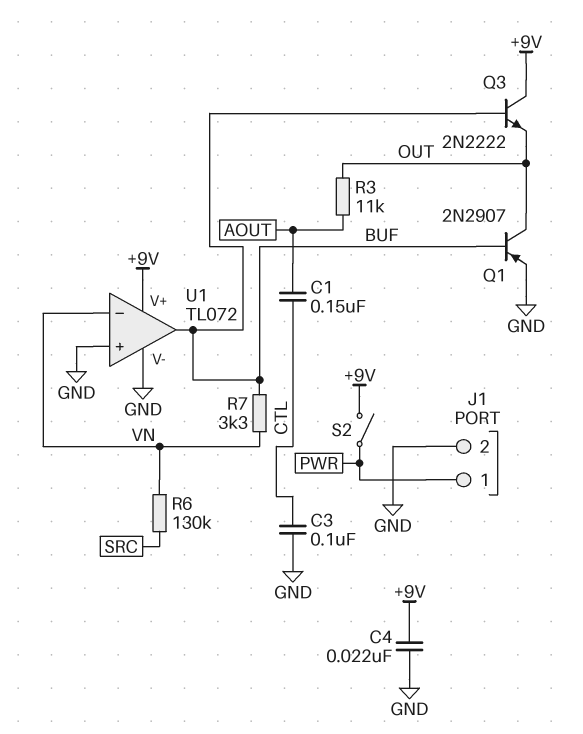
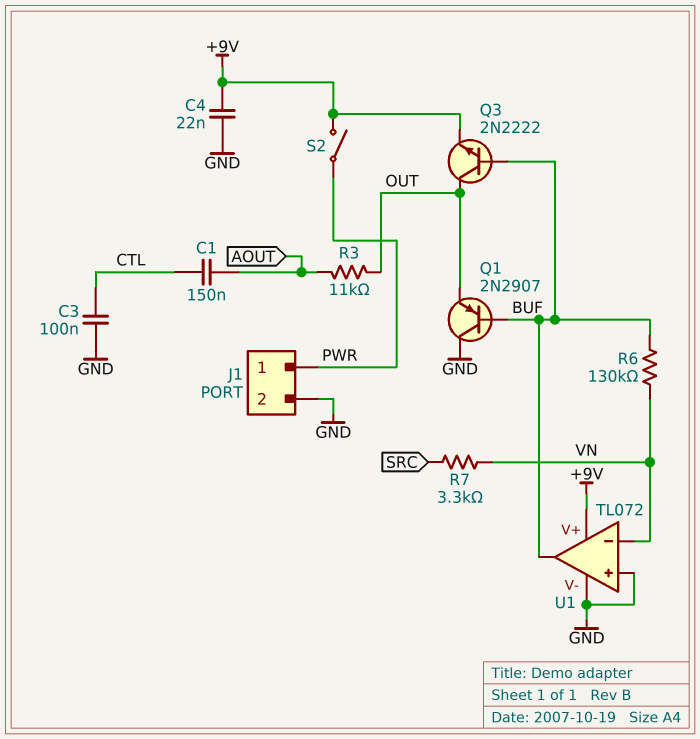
Q1: PNP 2N2907 (B BUF, C OUT, E GND) -> PNP 2N2907 (B BUF, C GND, E OUT)
Q3: NPN 2N2222 (B BUF, C +9V, E OUT) -> NPN 2N2222 (B BUF, C OUT, E +9V)
R6: 130k (SRC, VN) -> 130k (BUF, VN)
R7: 3.3k (BUF, VN) -> 3.3k (SRC, VN)

